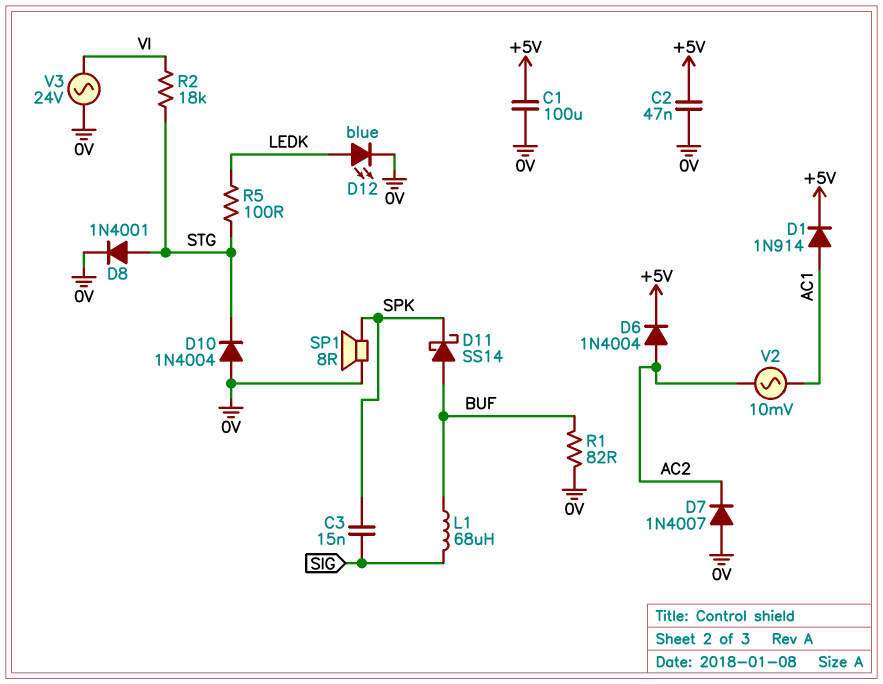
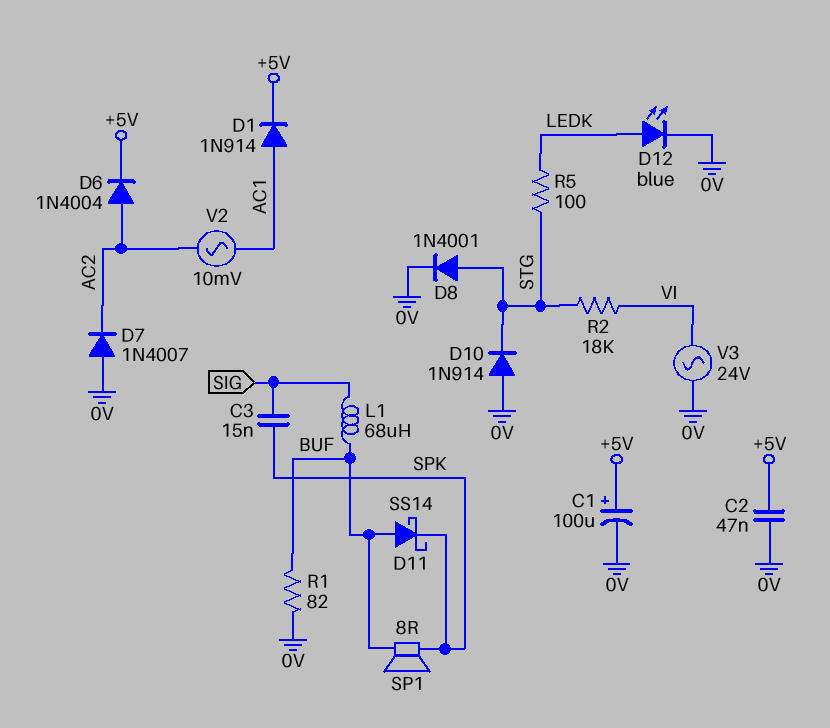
C1: 100uF (+5V, 0V) -> 100uF (plus +5V, minus 0V)
D10: diode 1N4004 (A 0V, K STG) -> diode 1N914 (A 0V, K STG)
SP1: speaker 8R (0V, SPK) -> speaker 8R (BUF, SPK)

